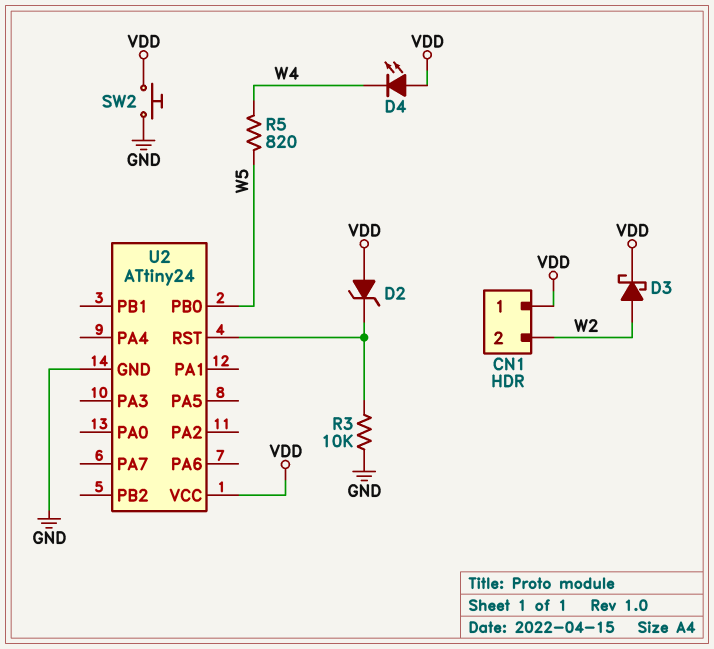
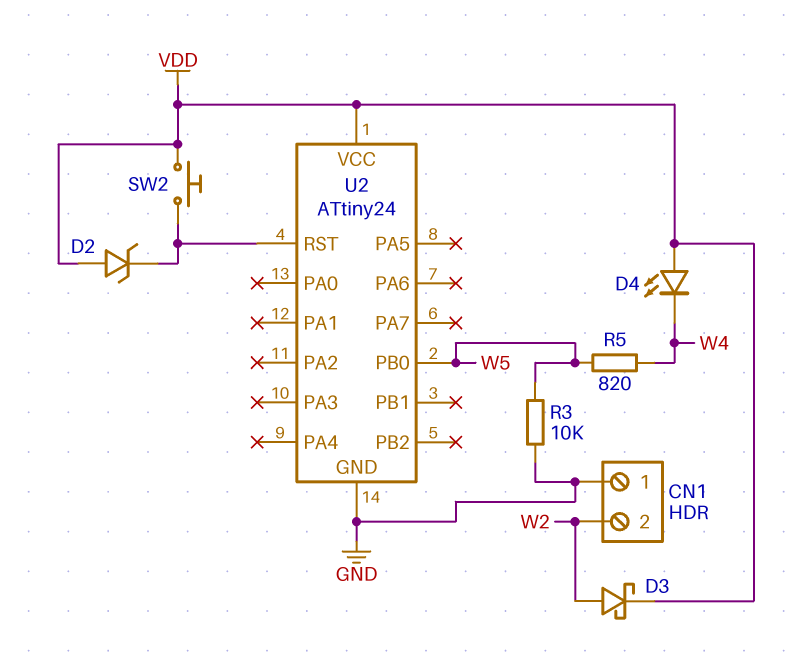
CN1 pin 1: VDD -> GND
R3: 10k (GND, U2/RST) -> 10k (GND, W5)
SW2: button (GND, VDD) -> button (U2/RST, VDD)

